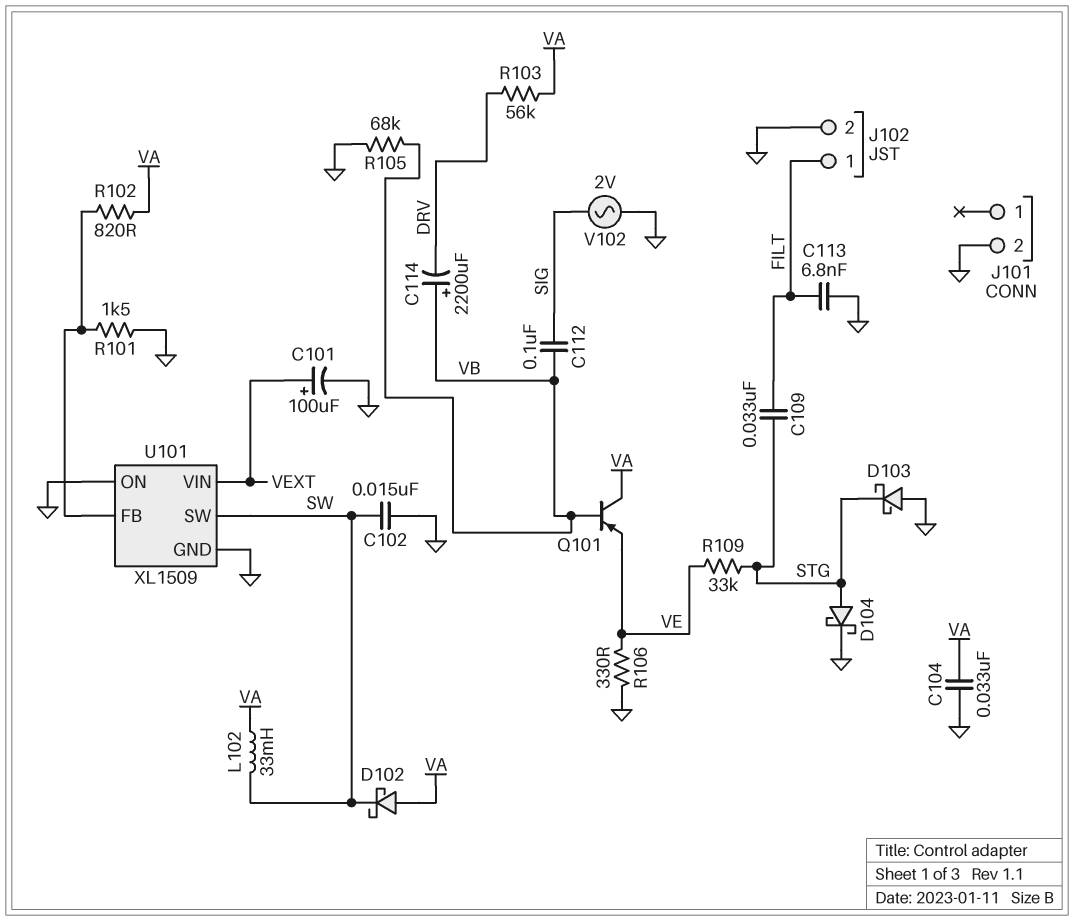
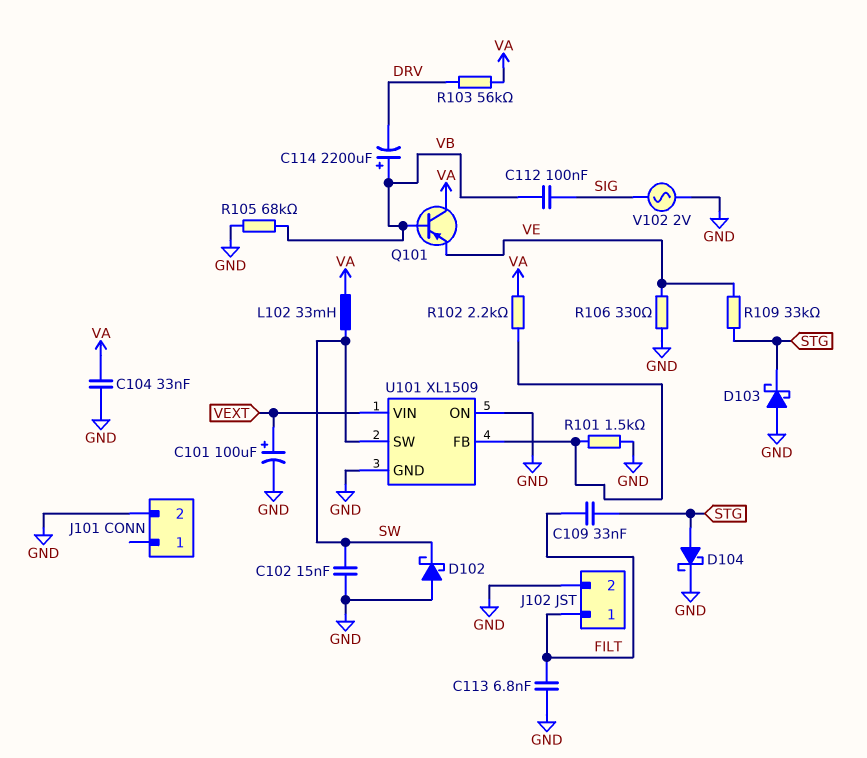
D102: schottky (A VA, K SW) -> schottky (A GND, K SW)
R102: 820 (U101/FB, VA) -> 2.2k (U101/FB, VA)

